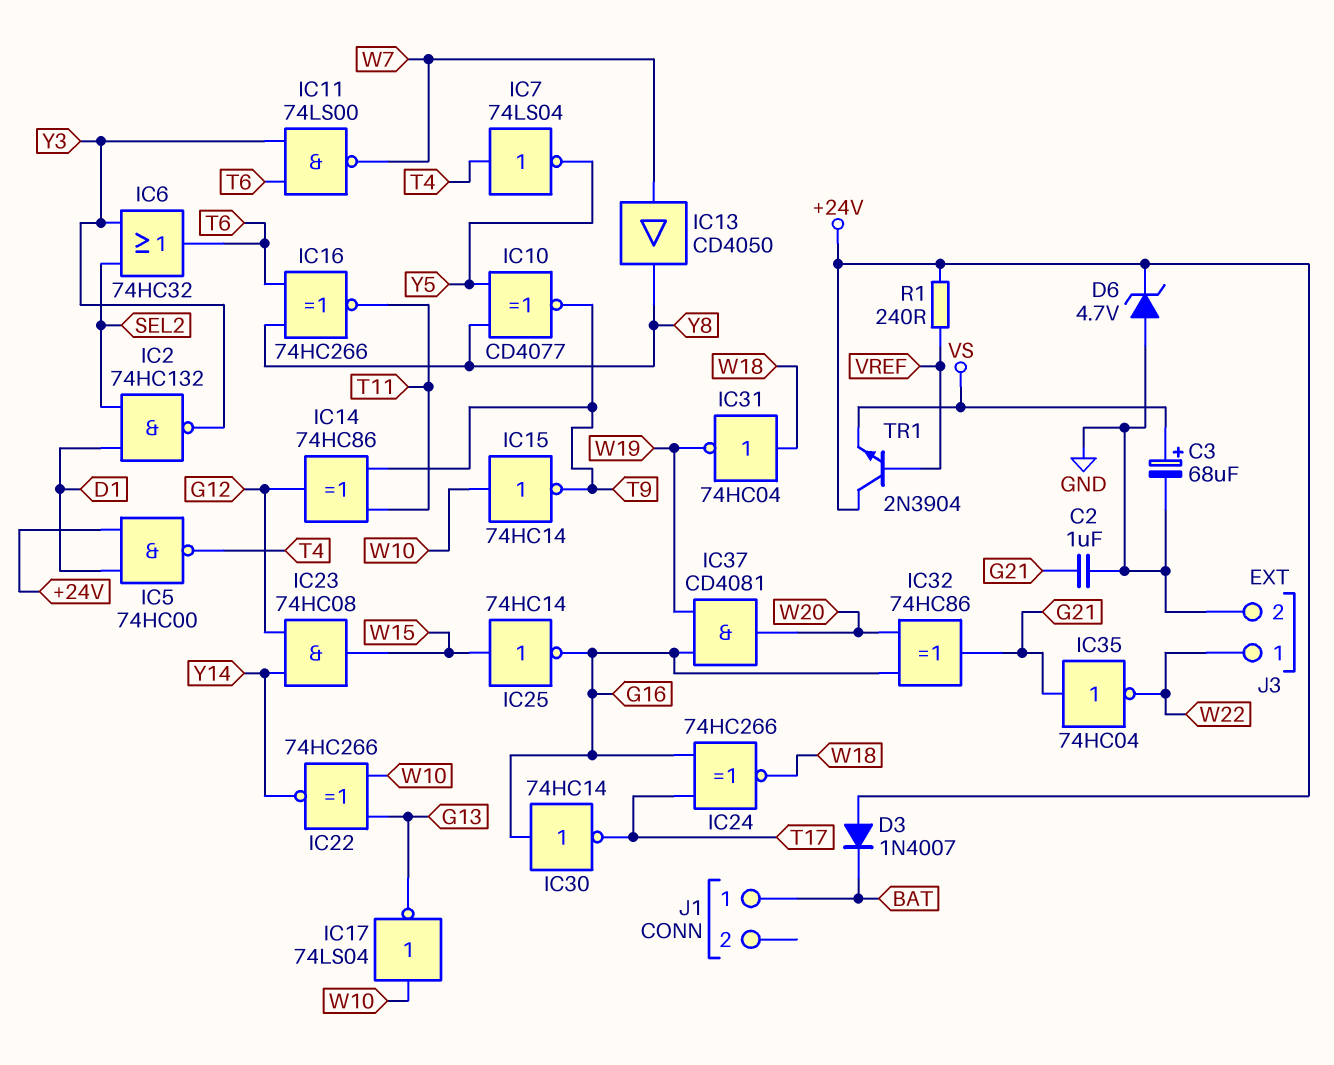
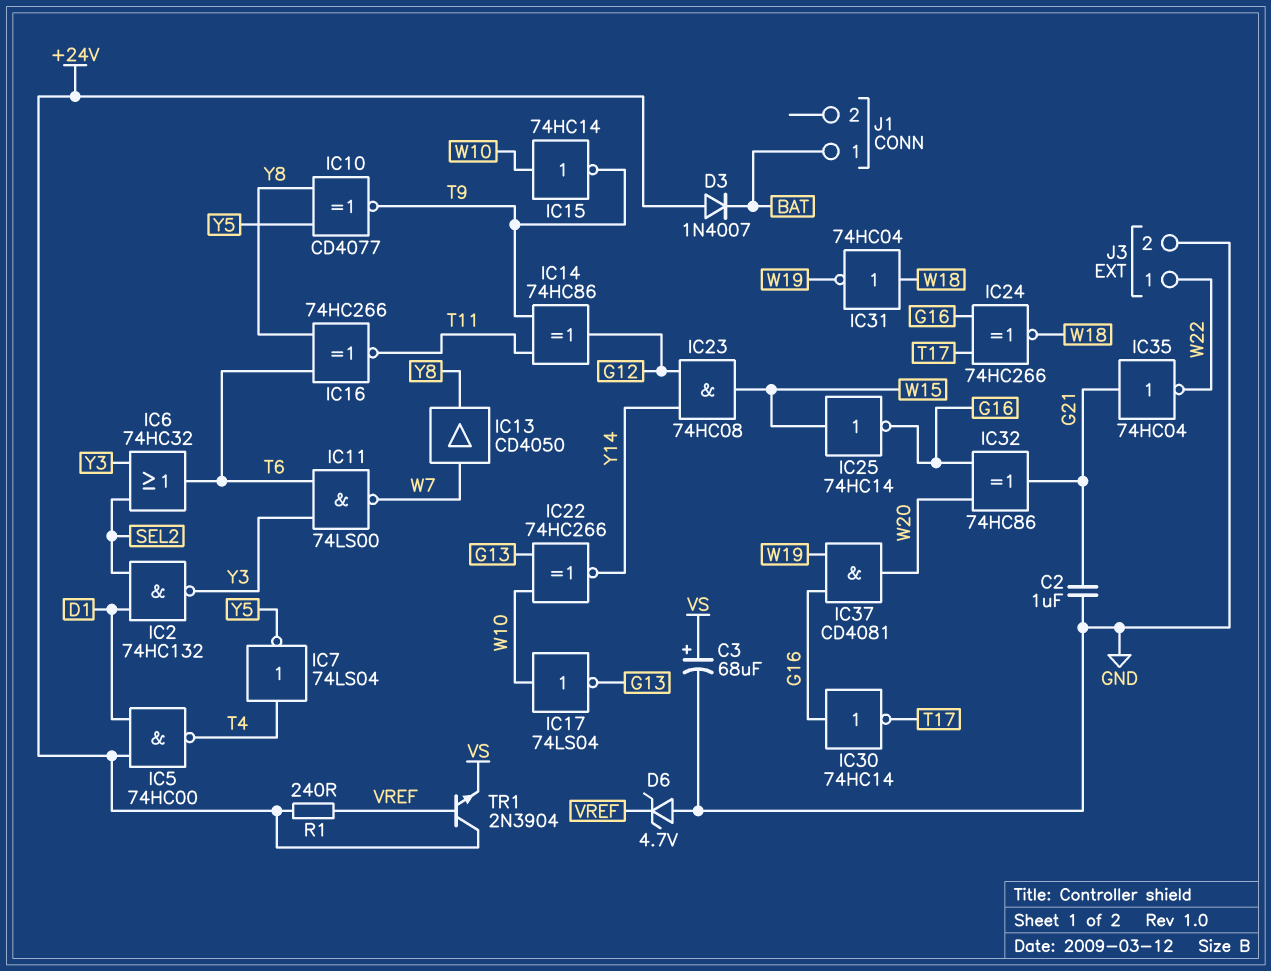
D6: zener 4.7V (A GND, K +24V) -> zener 4.7V (A GND, K VREF)

